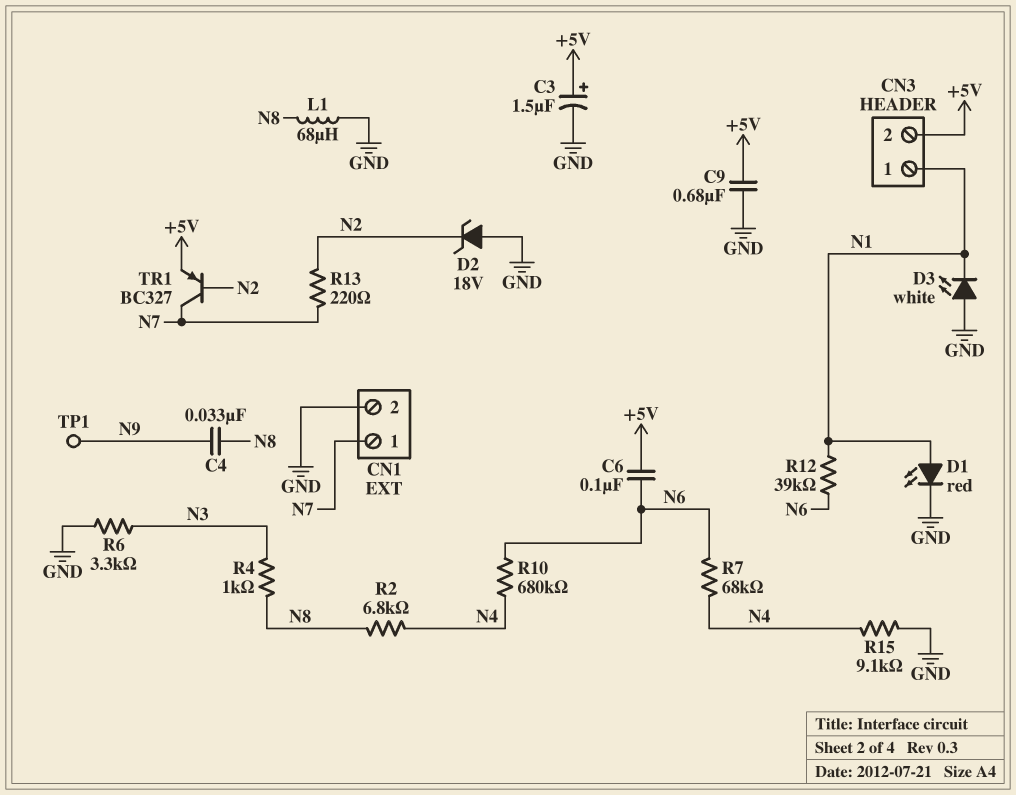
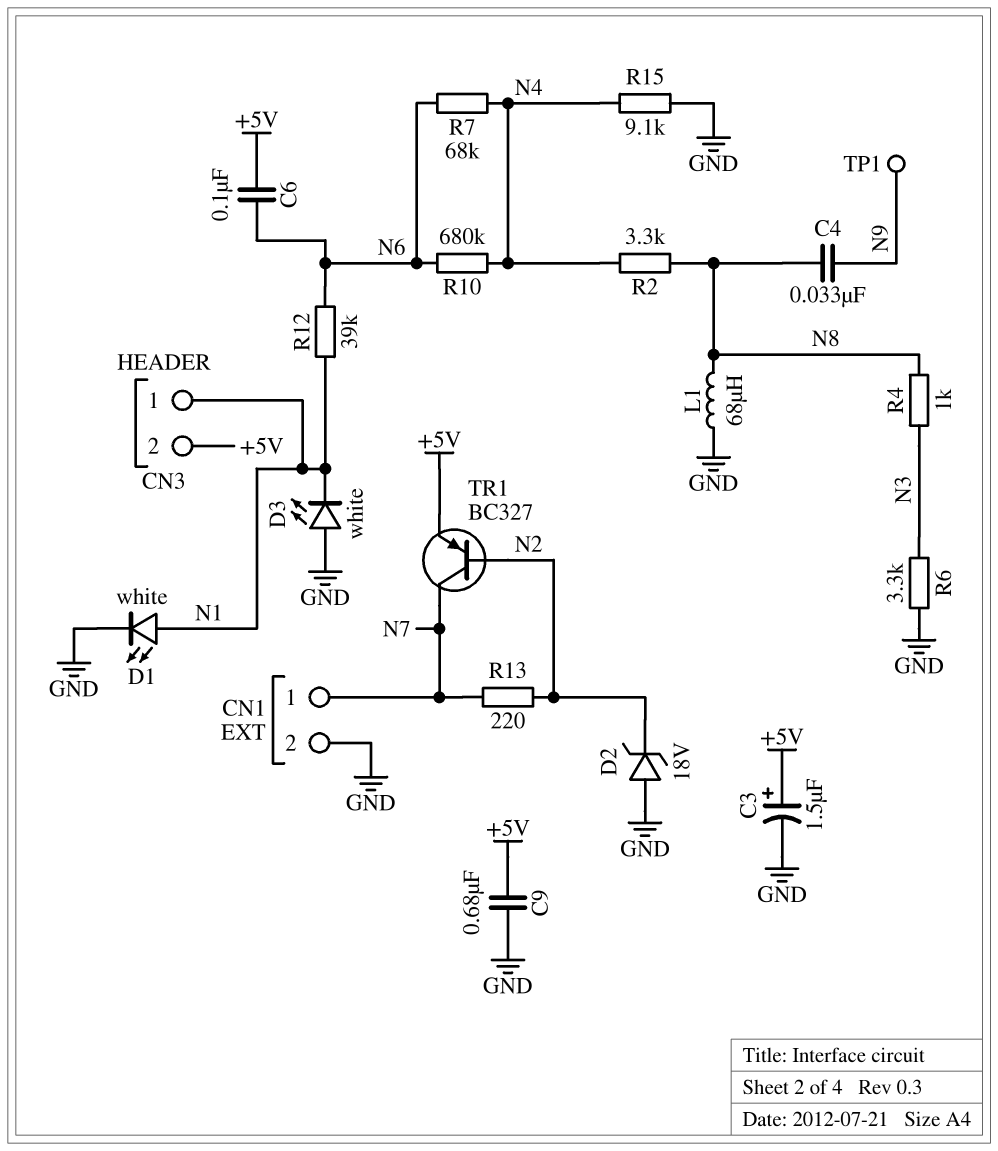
D1: LED red (A N1, K GND) -> LED white (A N1, K GND)
R2: 6.8k (N4, N8) -> 3.3k (N4, N8)

